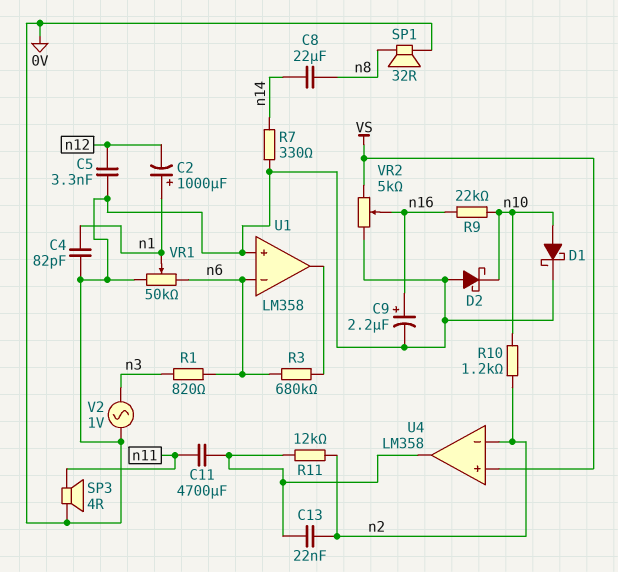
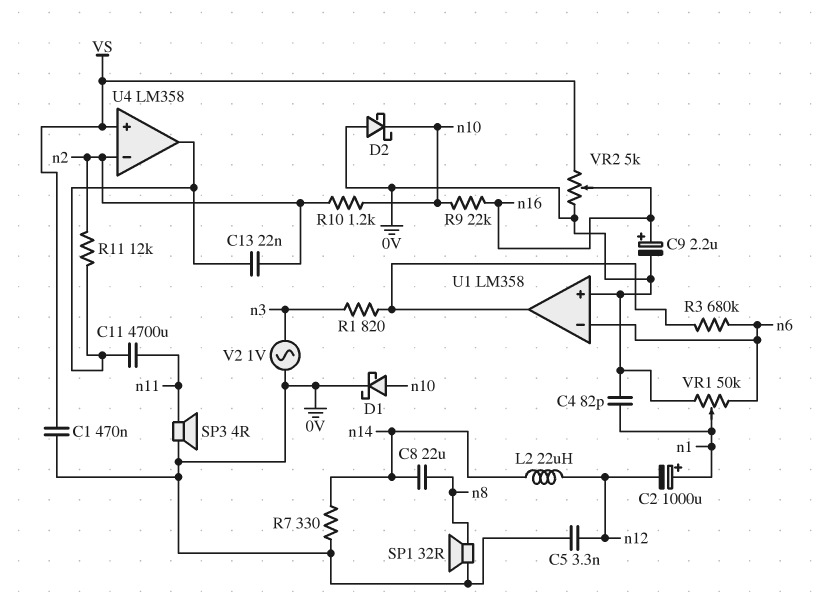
C1: none -> 470nF (0V, VS)
L2: none -> 22uH (n12, n14)
R1: 820 (n3, n6) -> 820 (U1/out, n3)

